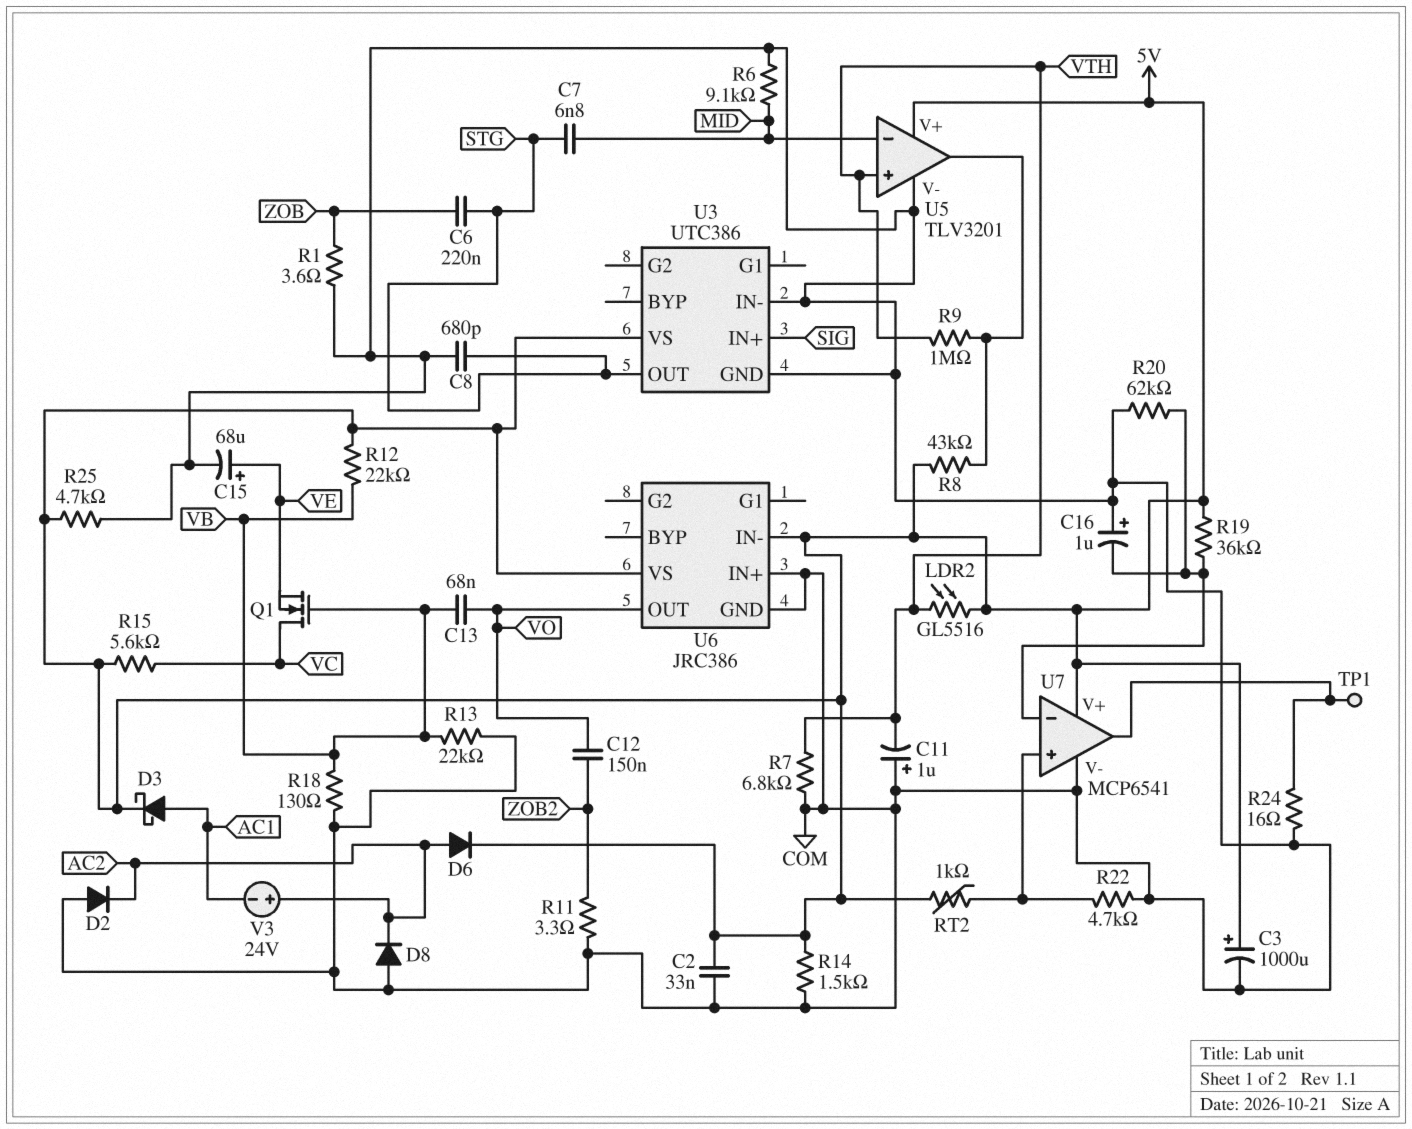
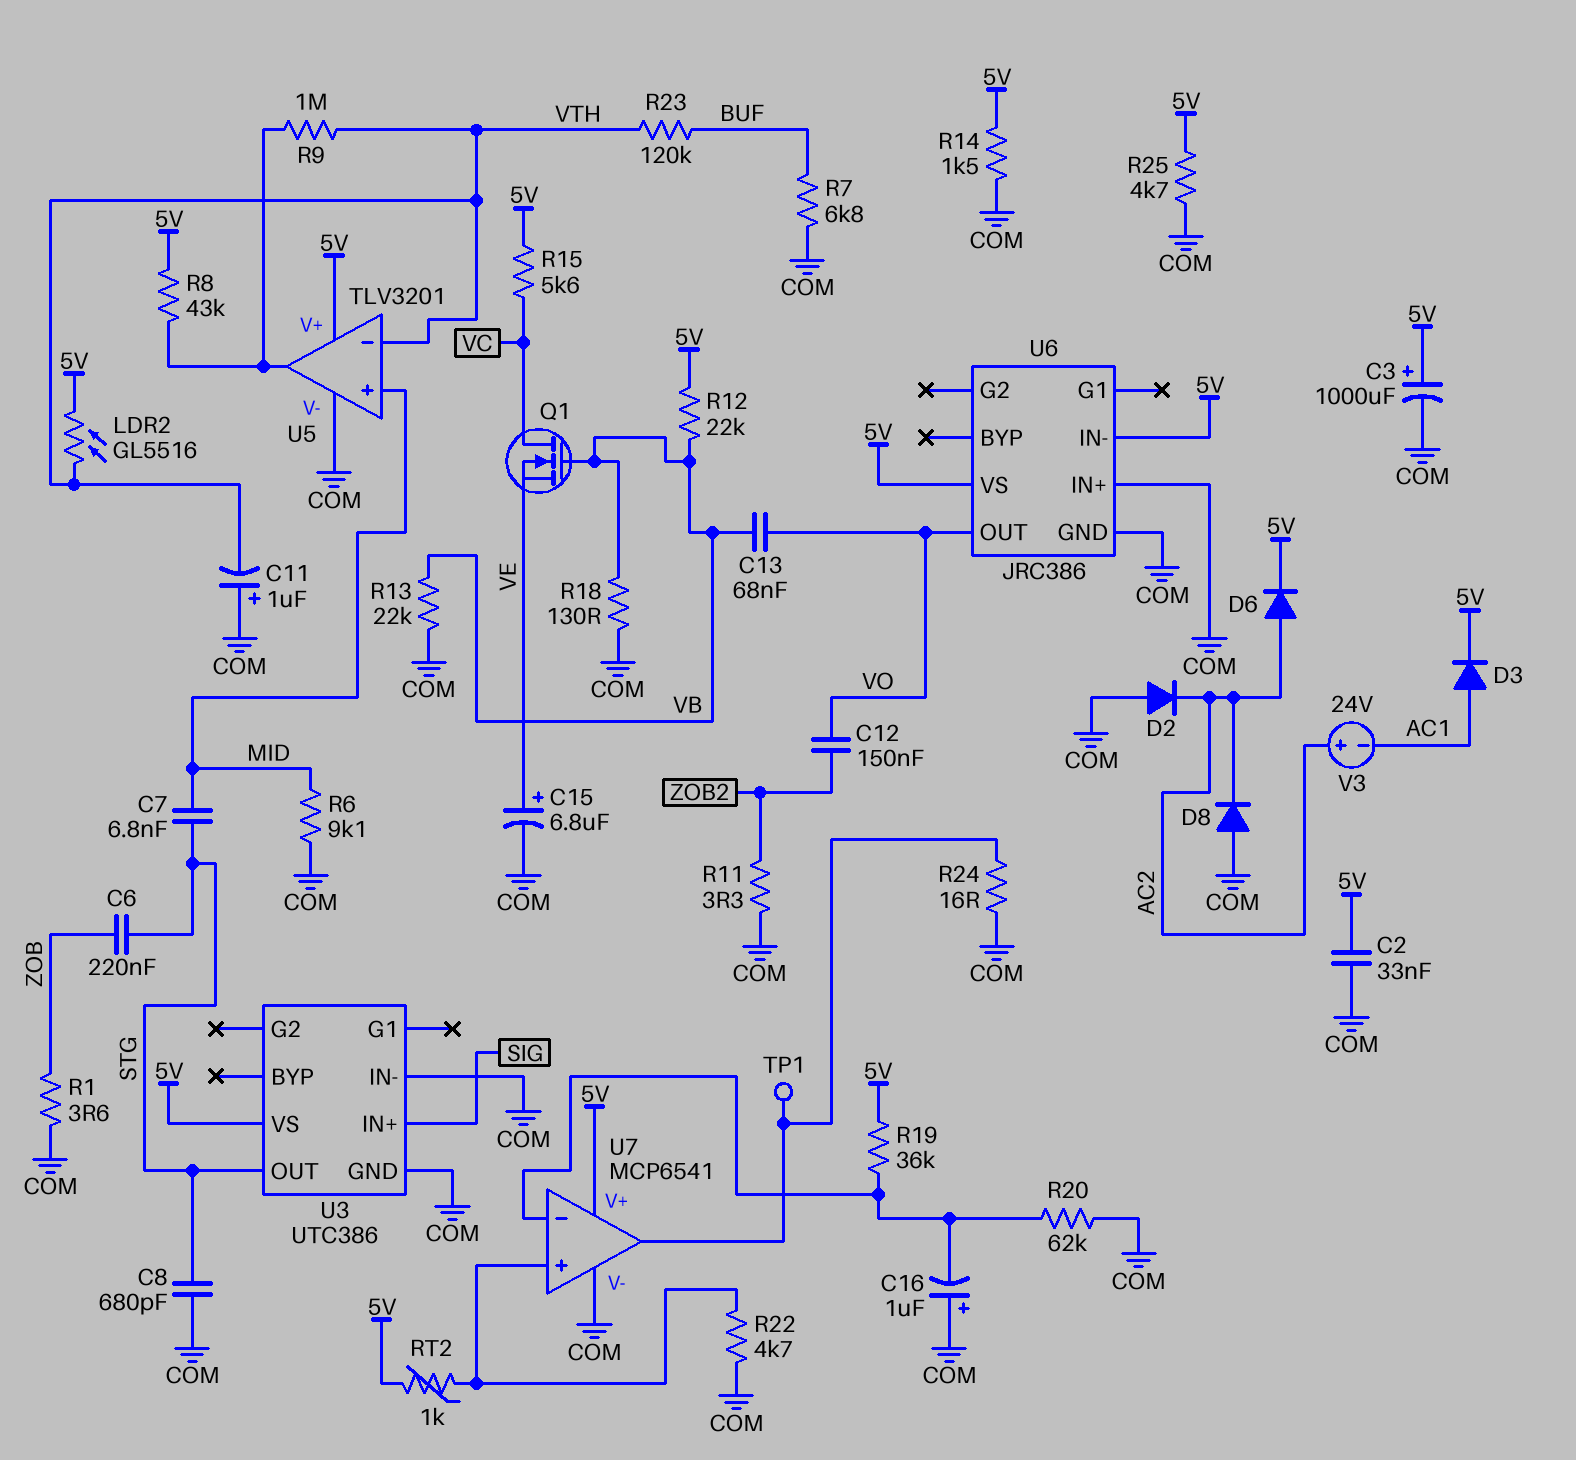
C15: 68uF (plus VE, minus COM) -> 6.8uF (plus VE, minus COM)
D3: schottky (A AC1, K 5V) -> diode (A AC1, K 5V)
R7: 6.8k (COM, VTH) -> 6.8k (BUF, COM)
R23: none -> 120k (BUF, VTH)
U5 pin in+: VTH -> MID
U5 pin in-: MID -> VTH

